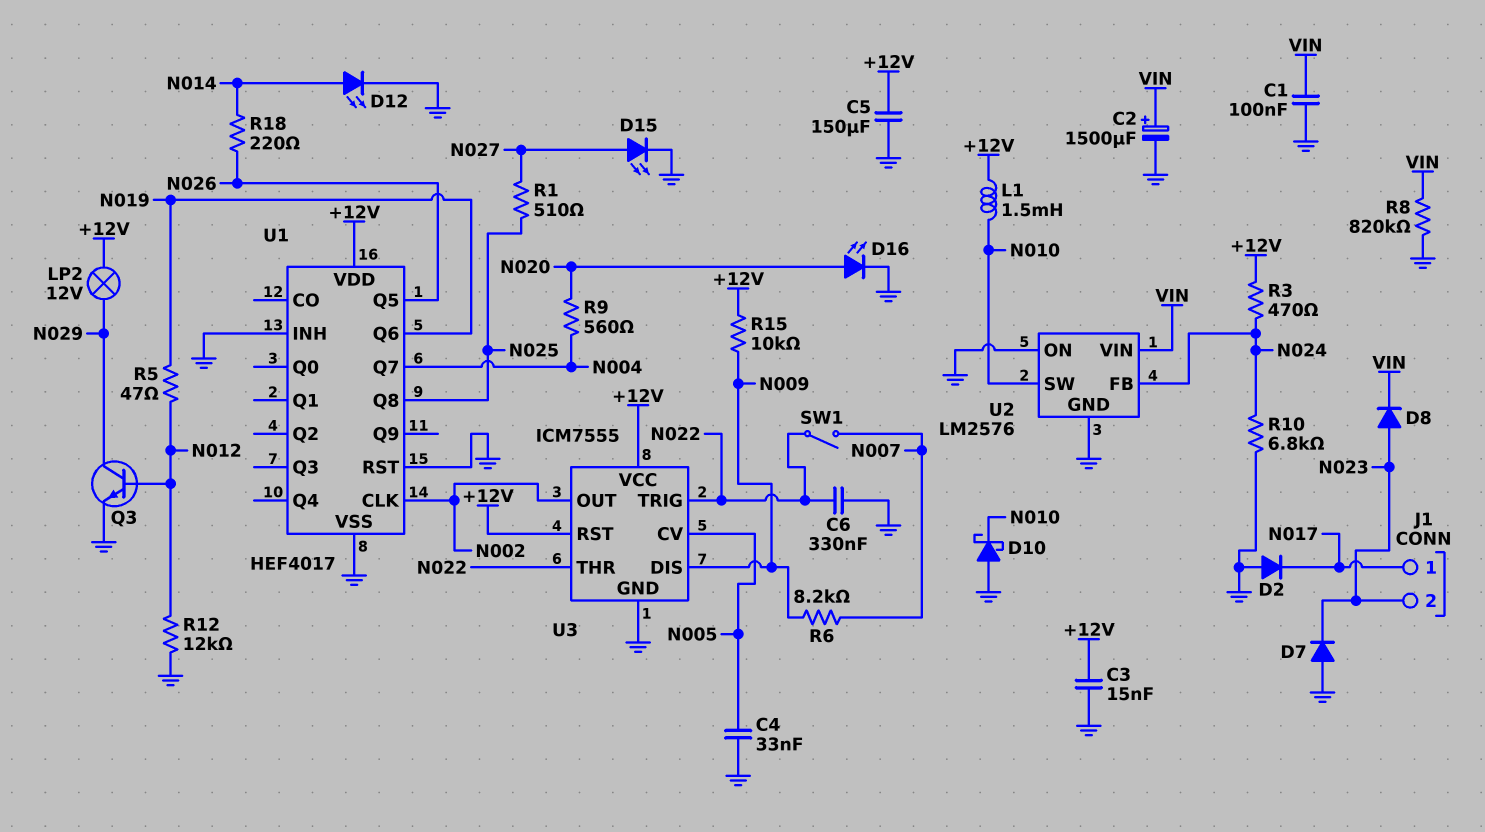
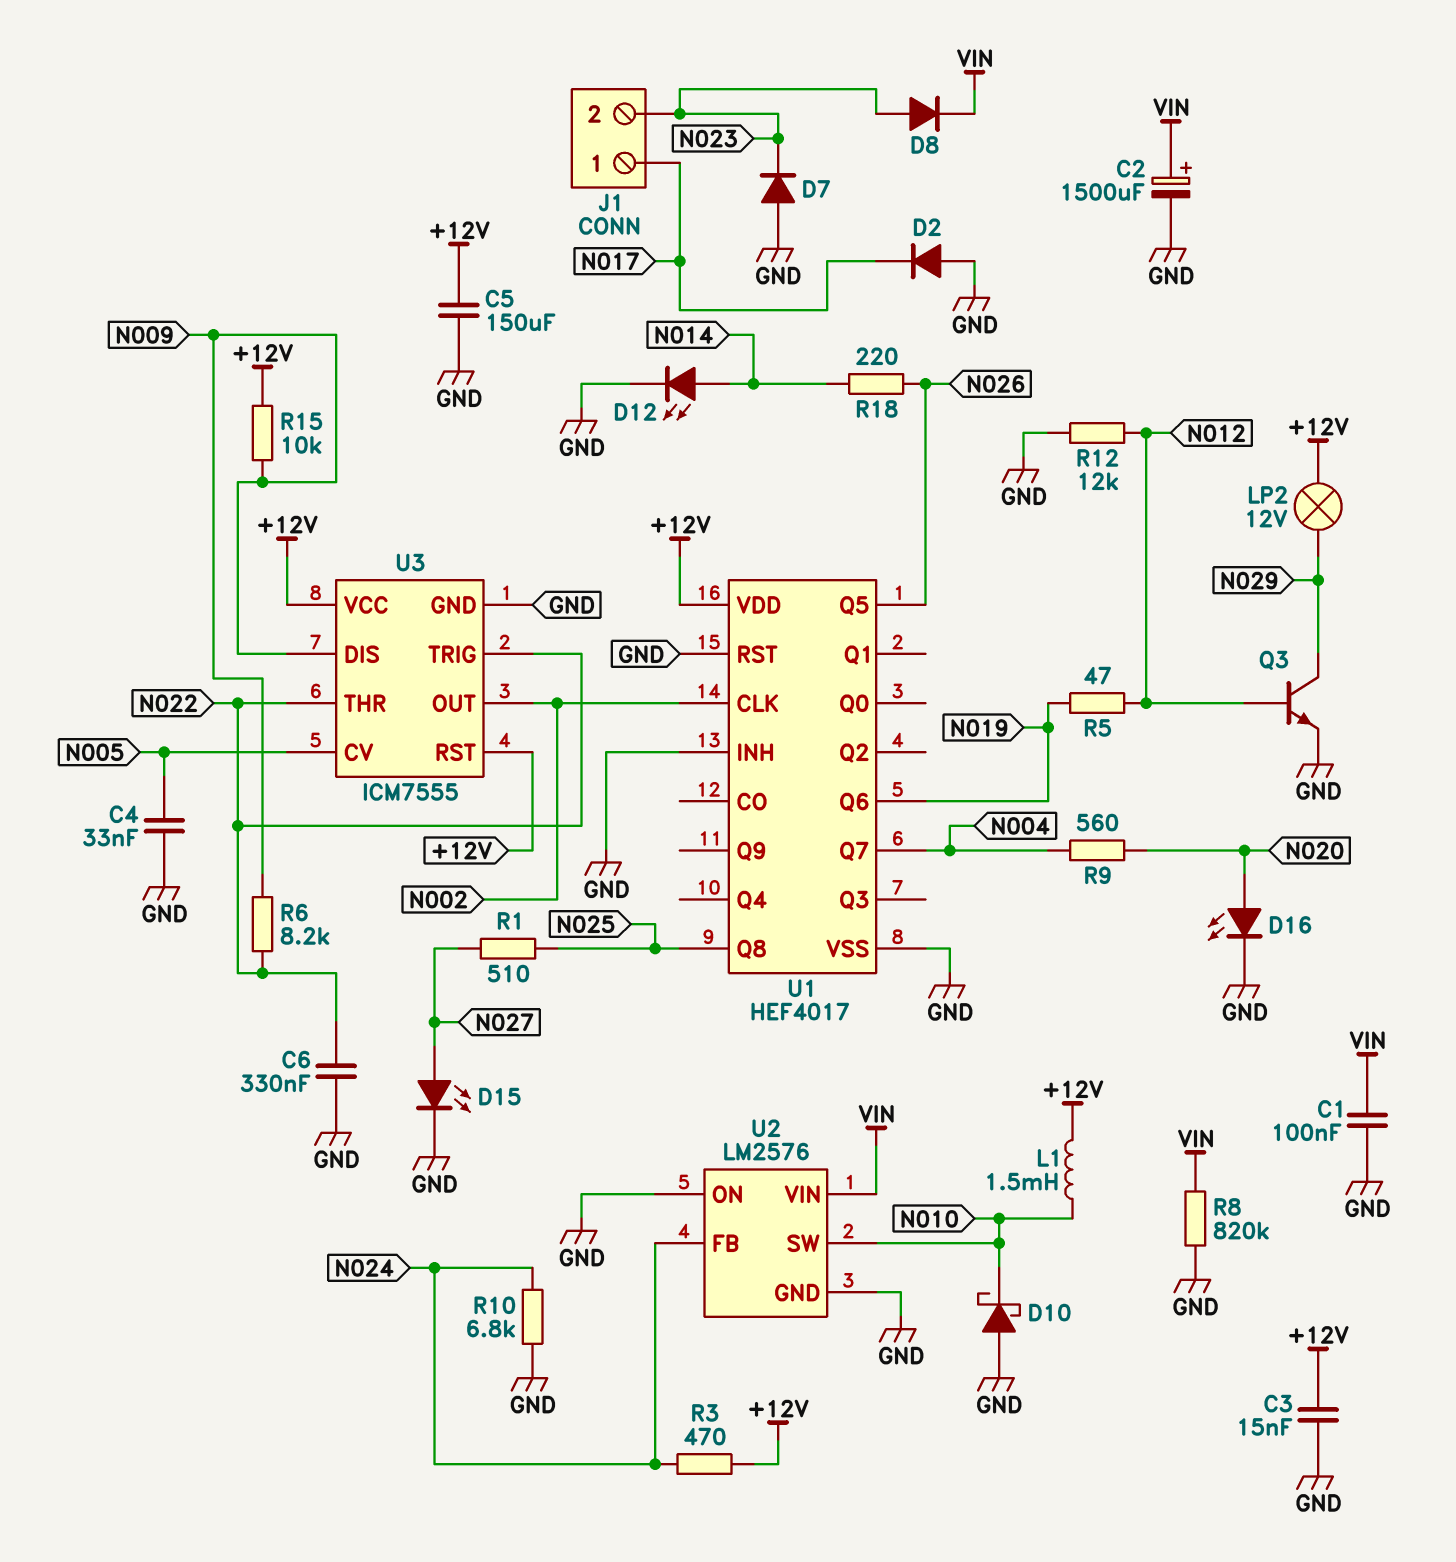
R6: 8.2k (N007, N009) -> 8.2k (N009, N022)
SW1: switch (N007, N022) -> none

